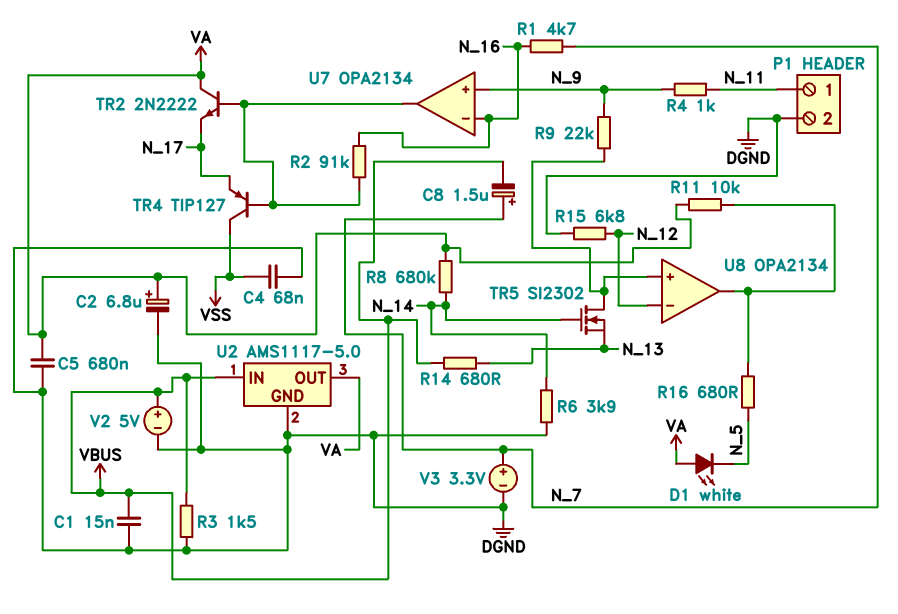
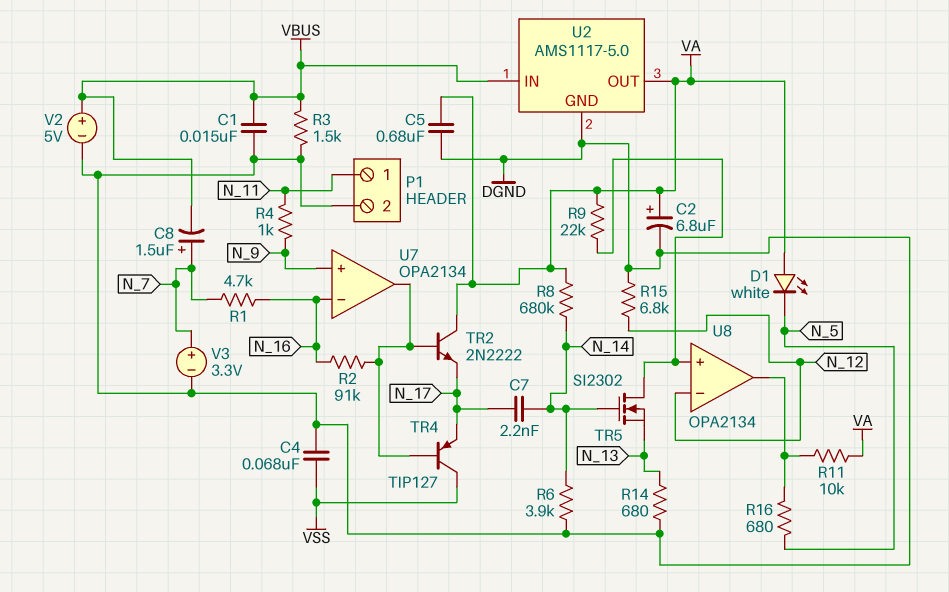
C7: none -> 2.2nF (N_14, N_17)
R9: 22k (N_9, U8/in+) -> 22k (U8/in+, VA)
R14: 680 (N_13, VBUS) -> 680 (DGND, N_13)

